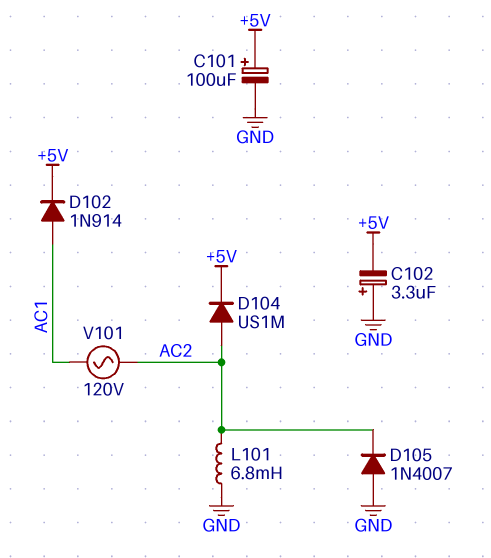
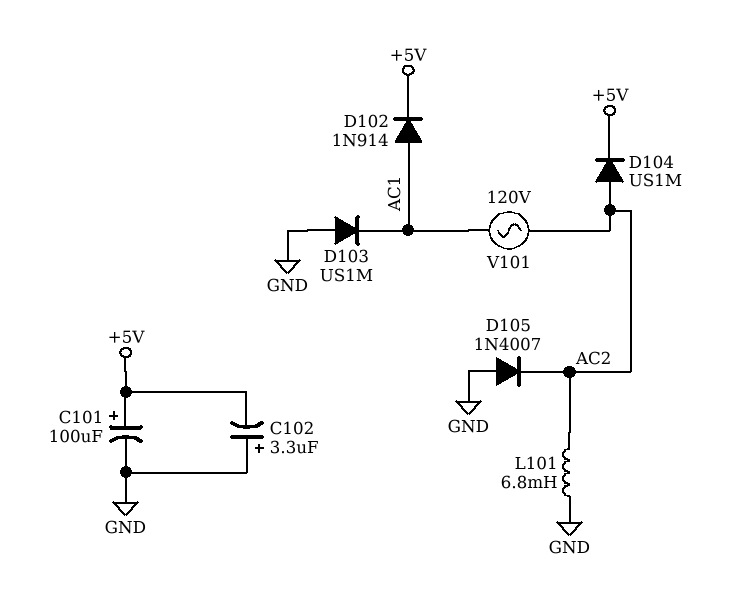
D103: none -> diode US1M (A GND, K AC1)

